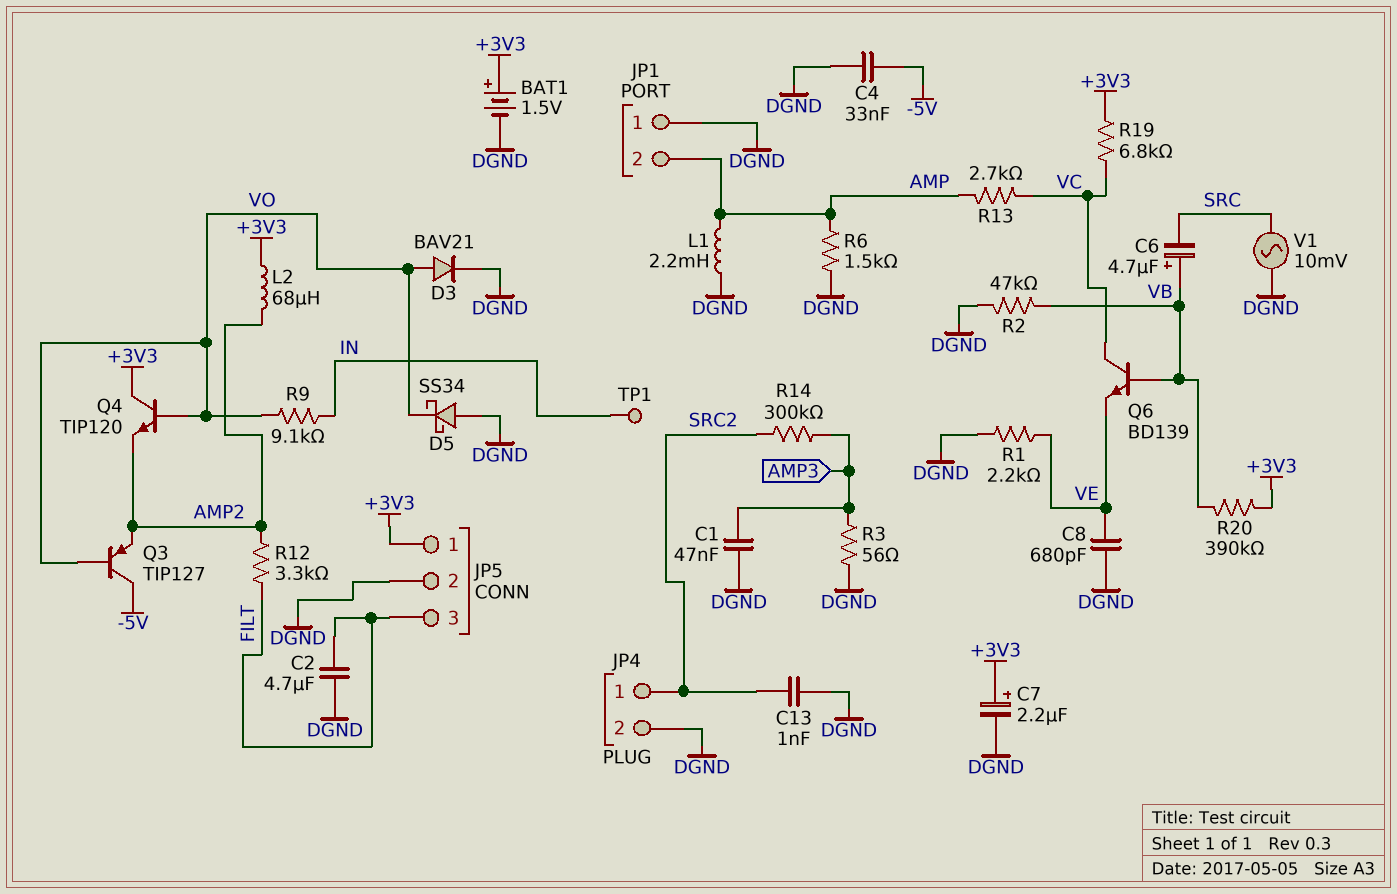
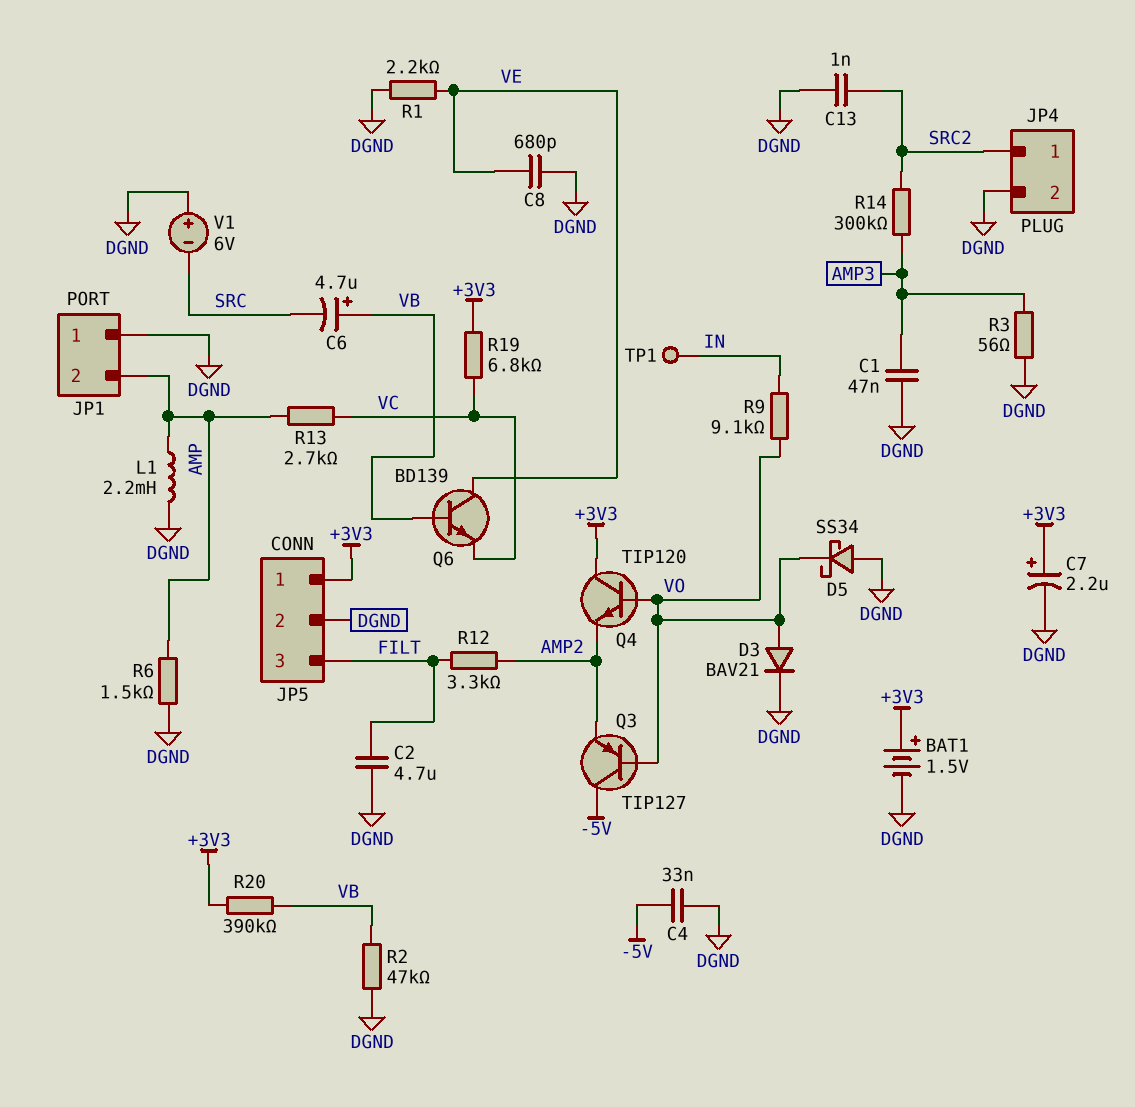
L2: 68uH (+3V3, AMP2) -> none
Q6: NPN BD139 (B VB, C VC, E VE) -> NPN BD139 (B VB, C VE, E VC)
V1: AC 10mV (DGND, SRC) -> 6V (plus DGND, minus SRC)

